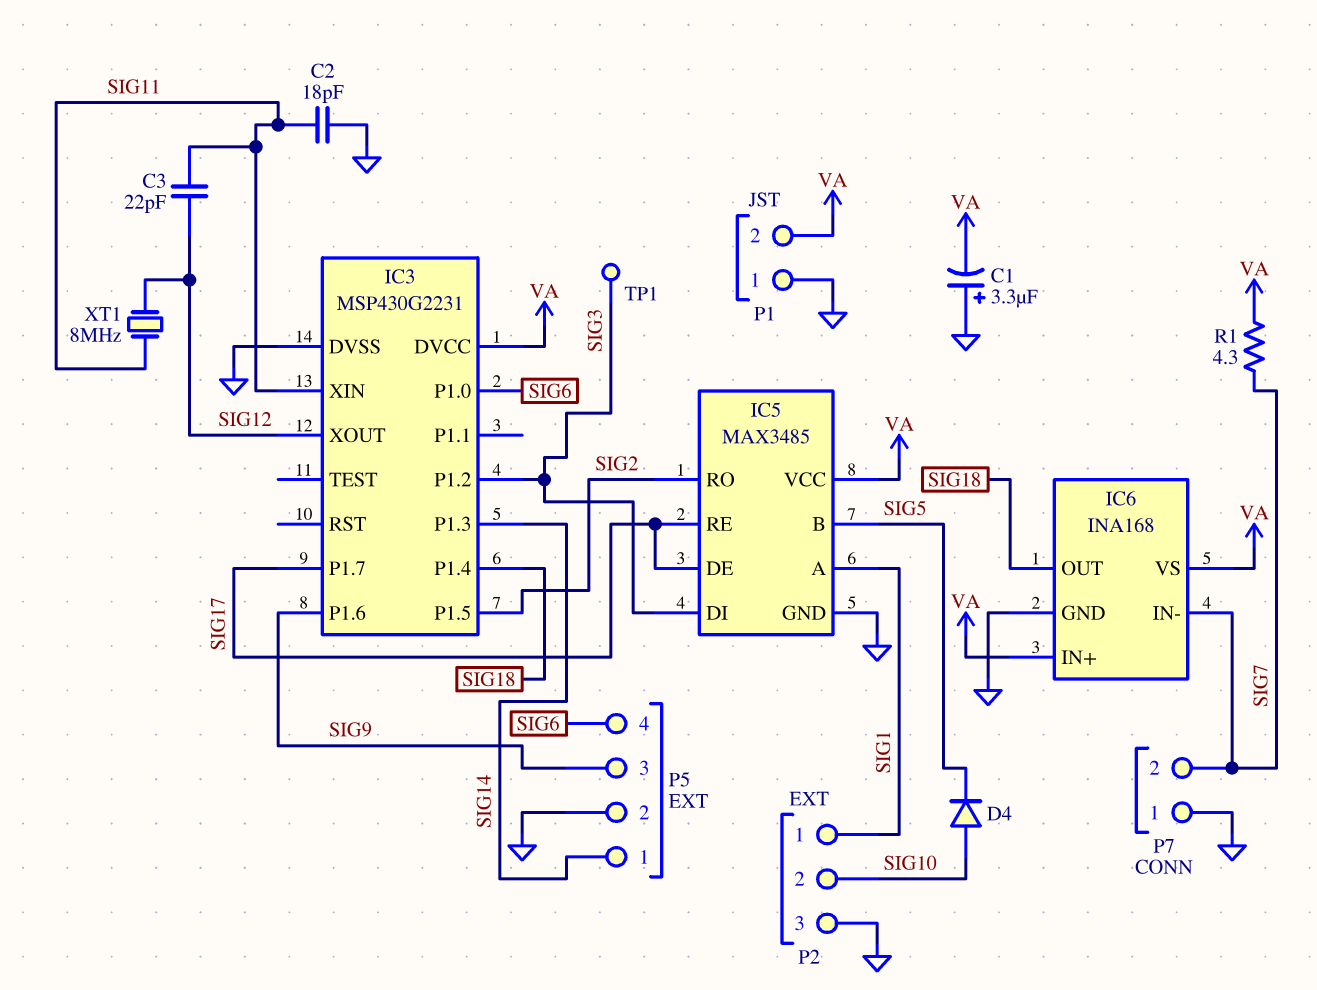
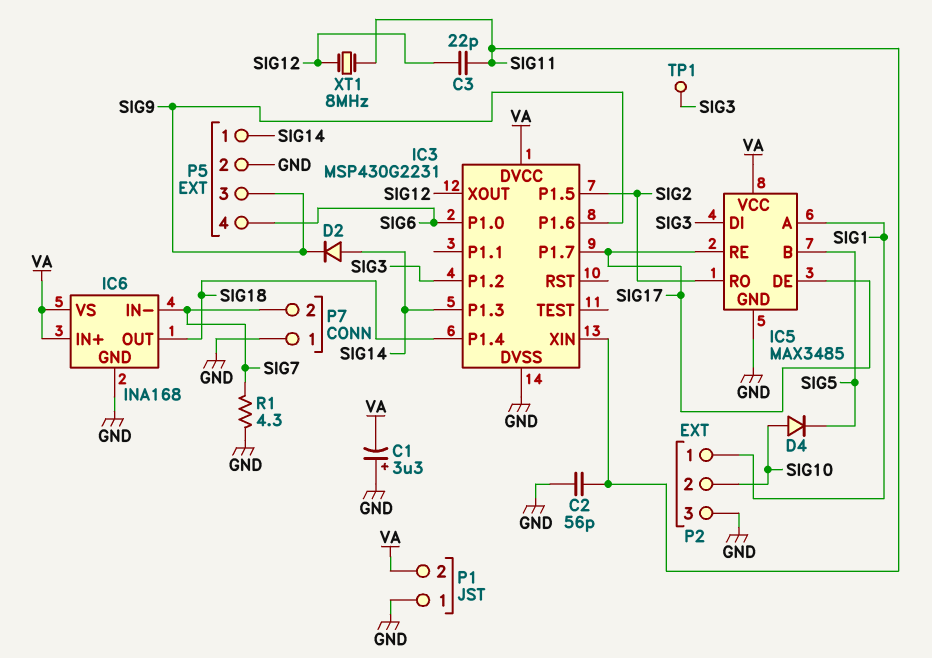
C2: 18pF (GND, SIG11) -> 56pF (GND, SIG11)
D2: none -> diode (A SIG14, K SIG9)
R1: 4.3 (SIG7, VA) -> 4.3 (GND, SIG7)

